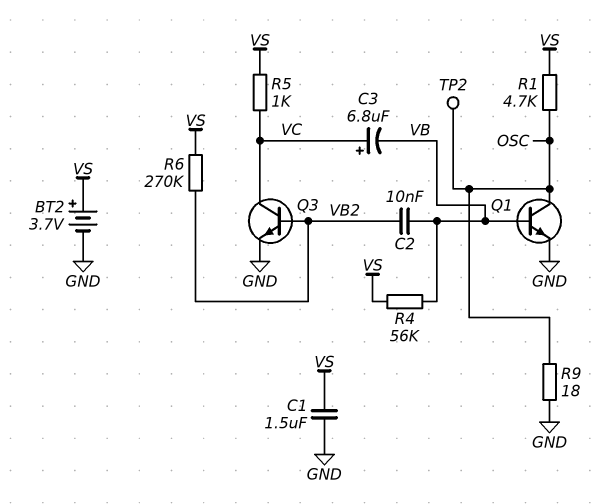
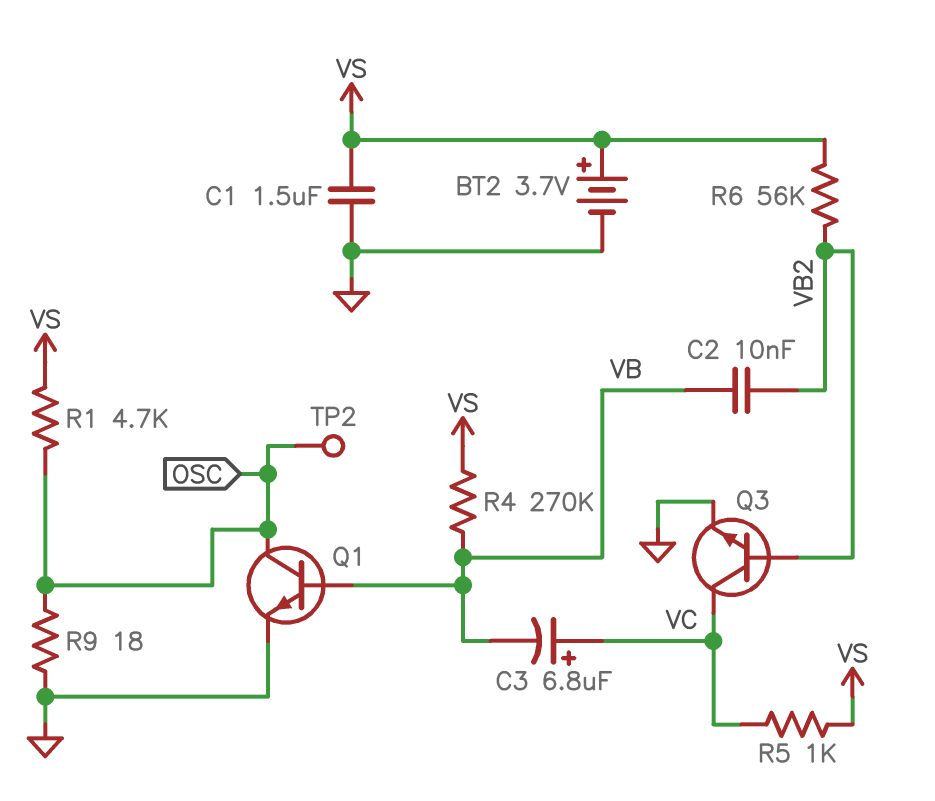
R4: 56k (VB, VS) -> 270k (VB, VS)
R6: 270k (VB2, VS) -> 56k (VB2, VS)

